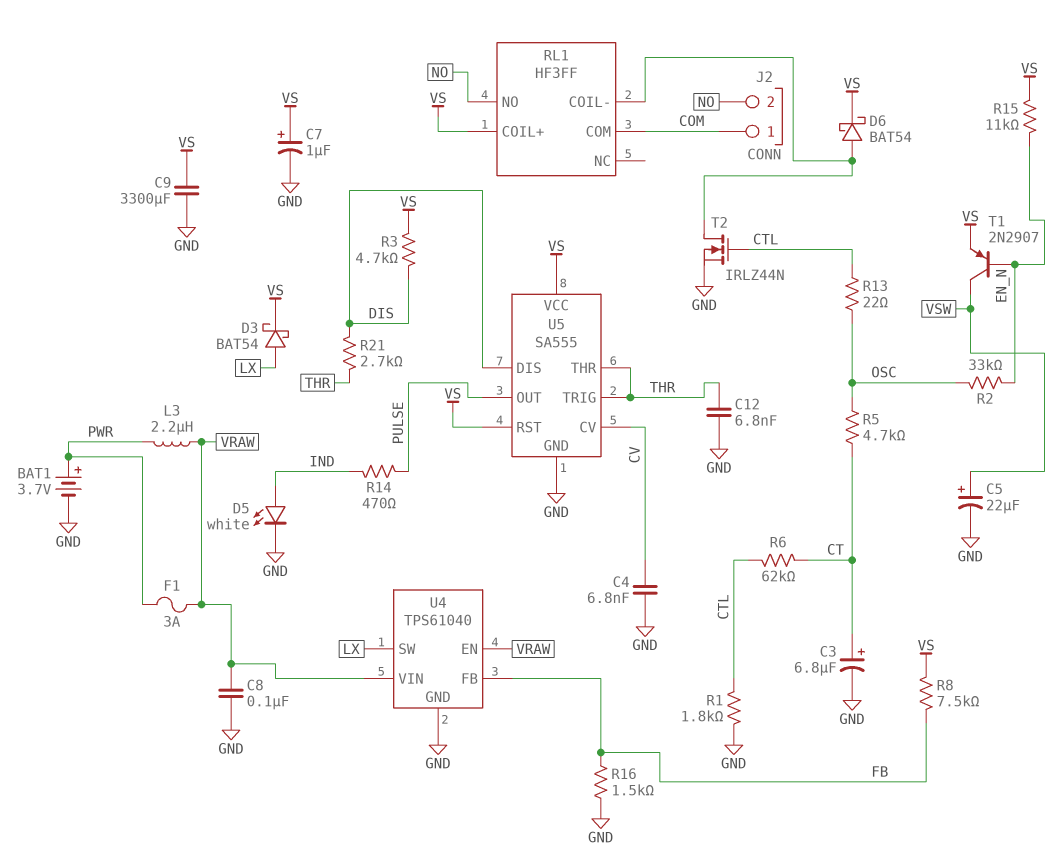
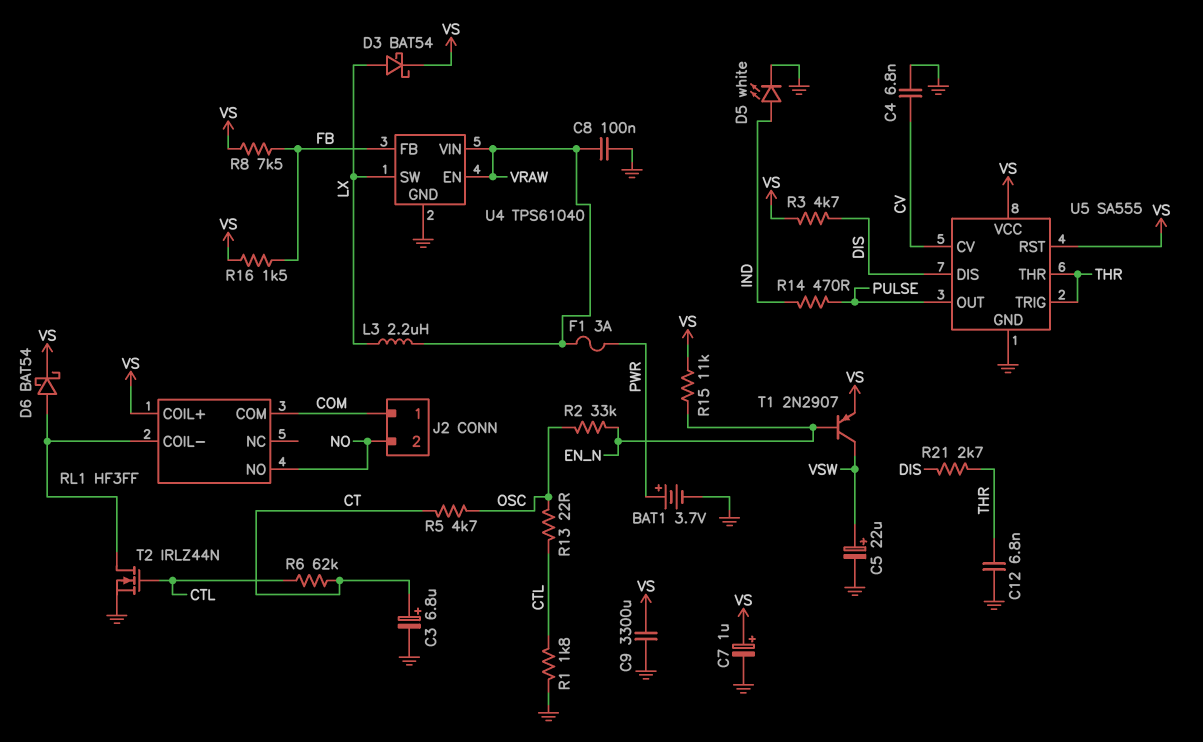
L3: 2.2uH (PWR, VRAW) -> 2.2uH (LX, VRAW)
R16: 1.5k (FB, GND) -> 1.5k (FB, VS)

